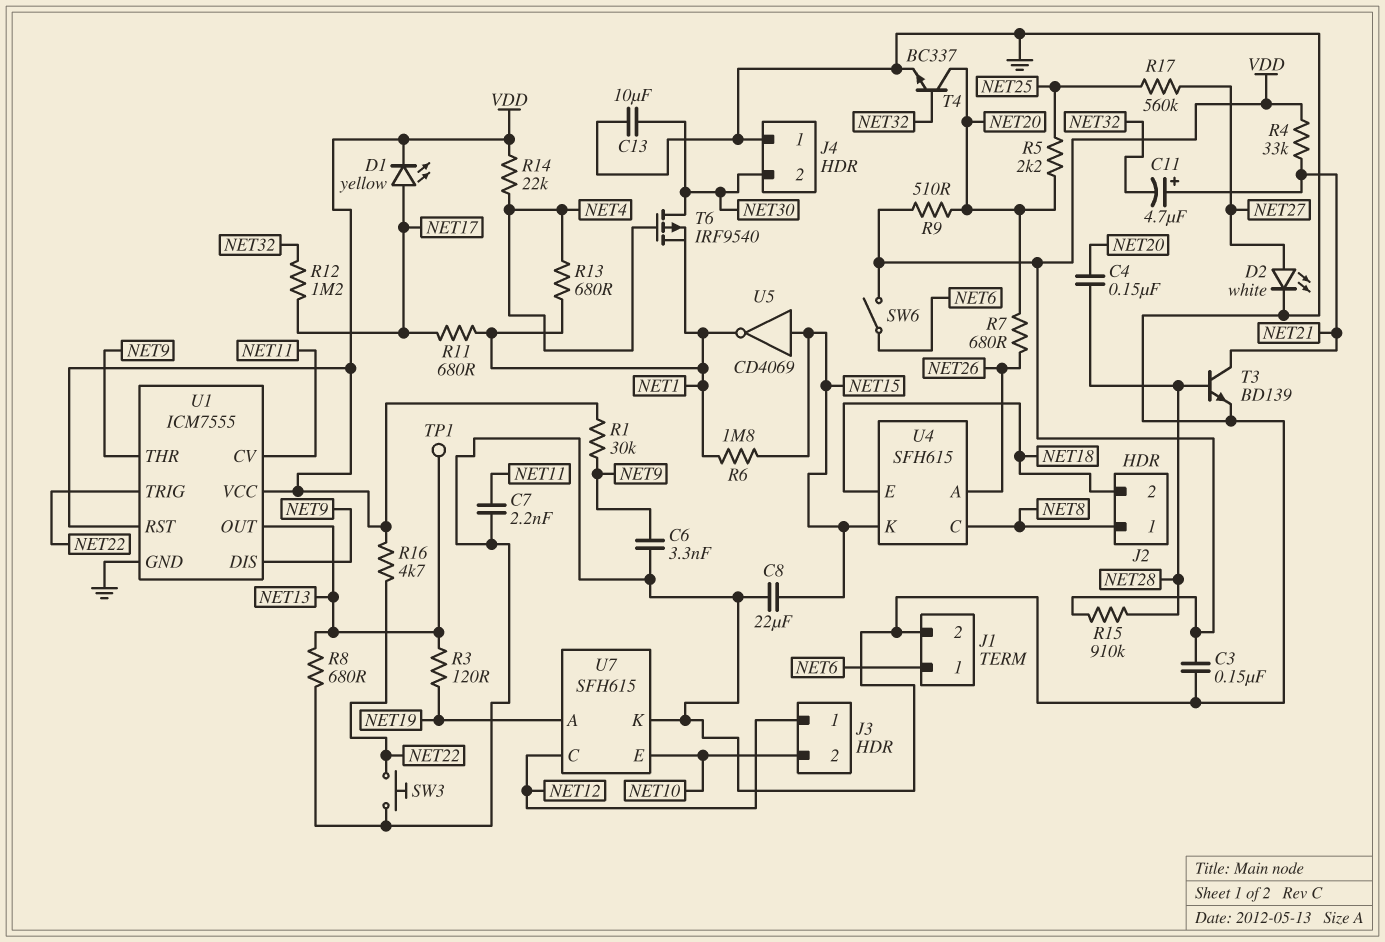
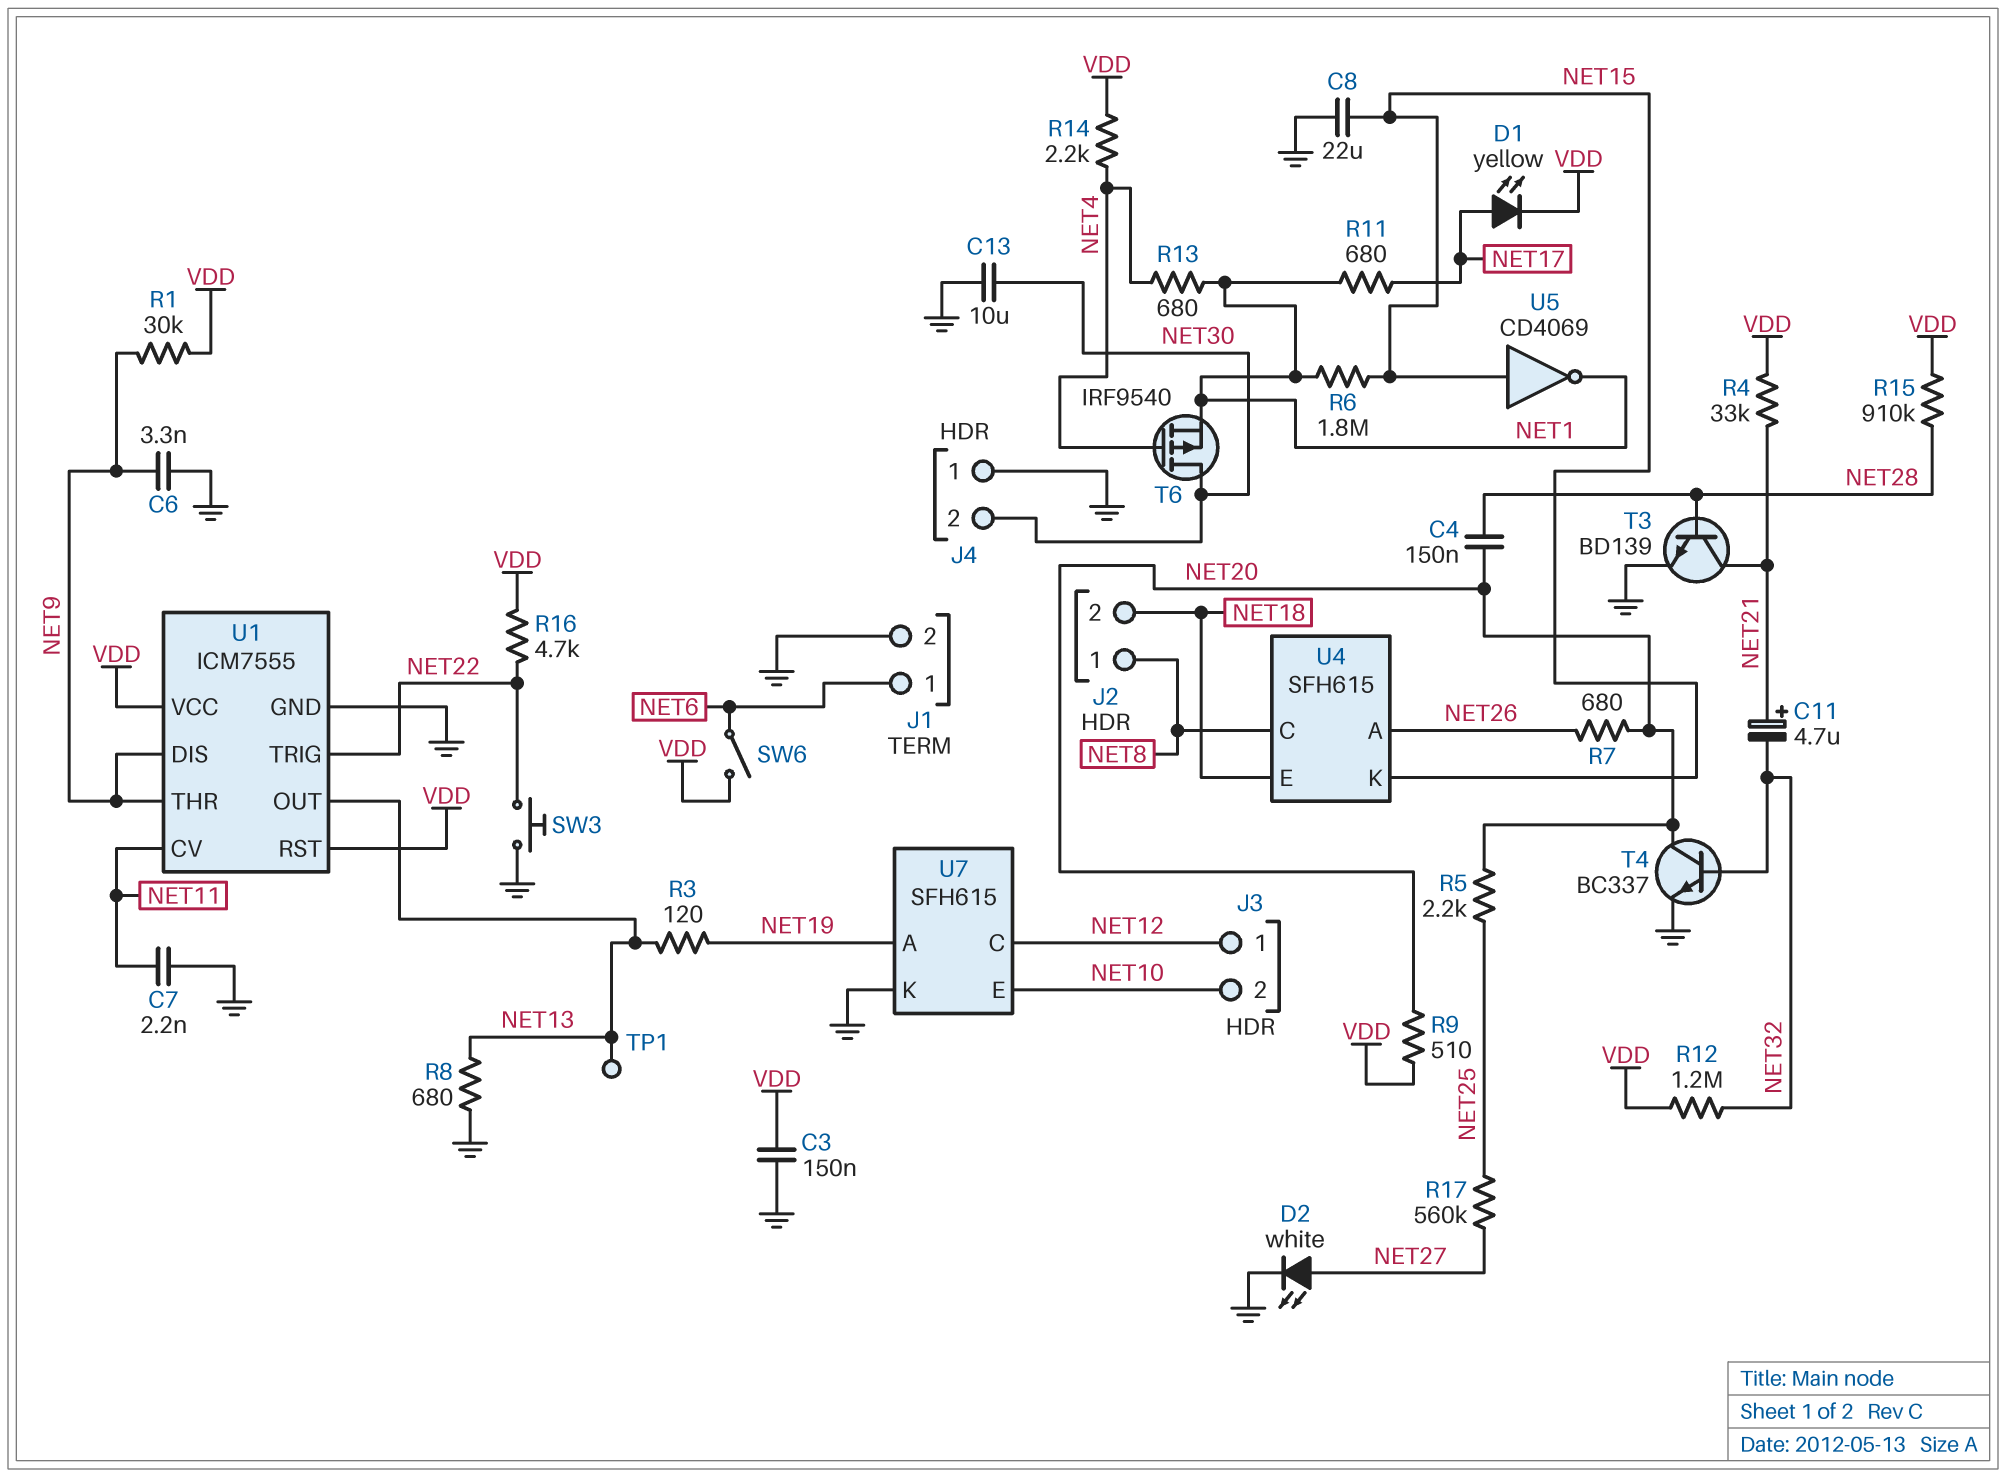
R12: 1.2M (NET17, NET32) -> 1.2M (NET32, VDD)
R14: 22k (NET4, VDD) -> 2.2k (NET4, VDD)

